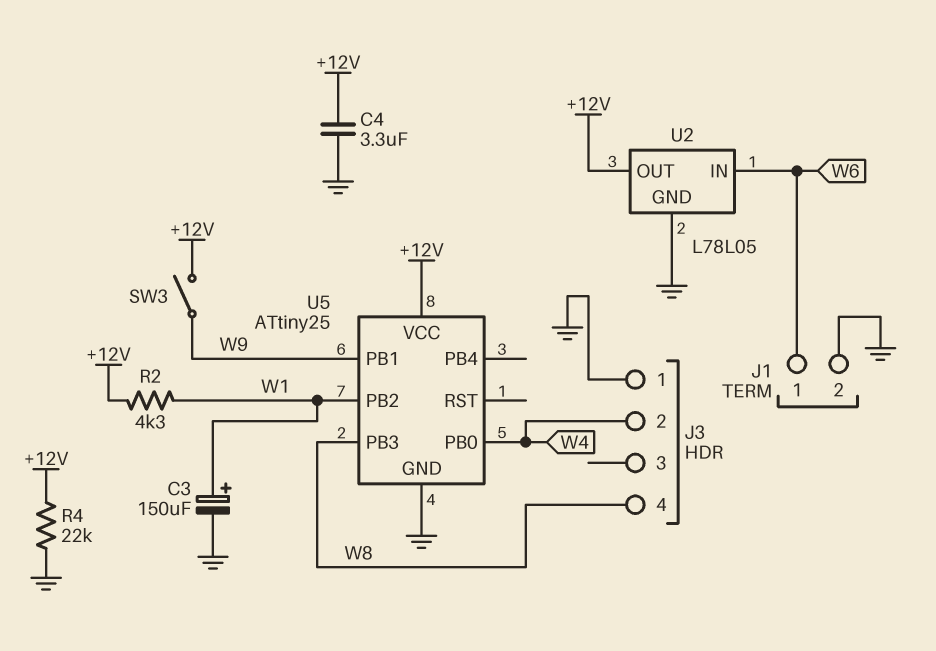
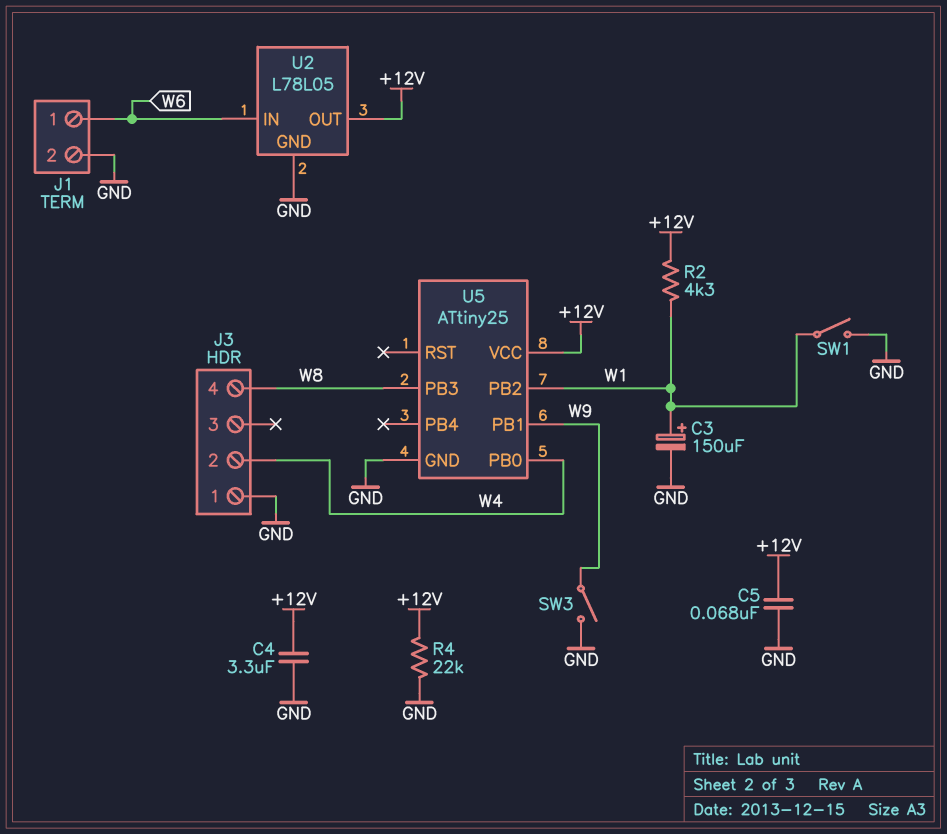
C5: none -> 68nF (+12V, GND)
SW1: none -> switch (GND, W1)
SW3: switch (+12V, W9) -> switch (GND, W9)

